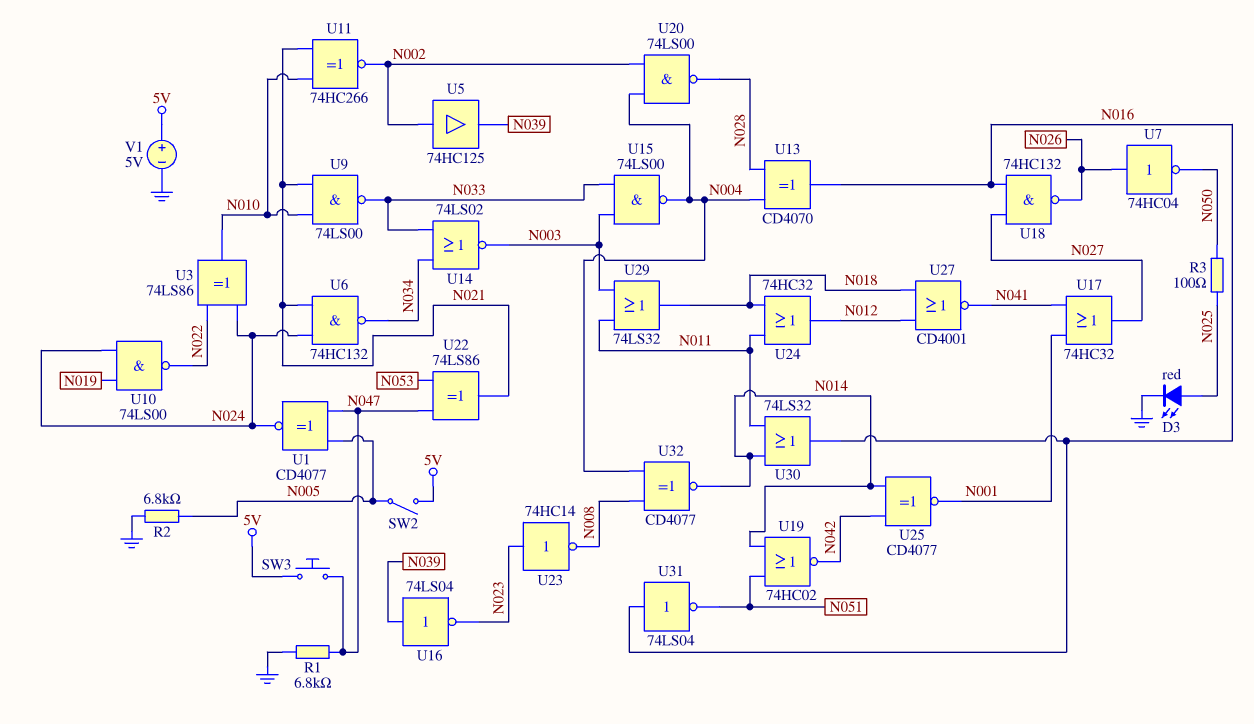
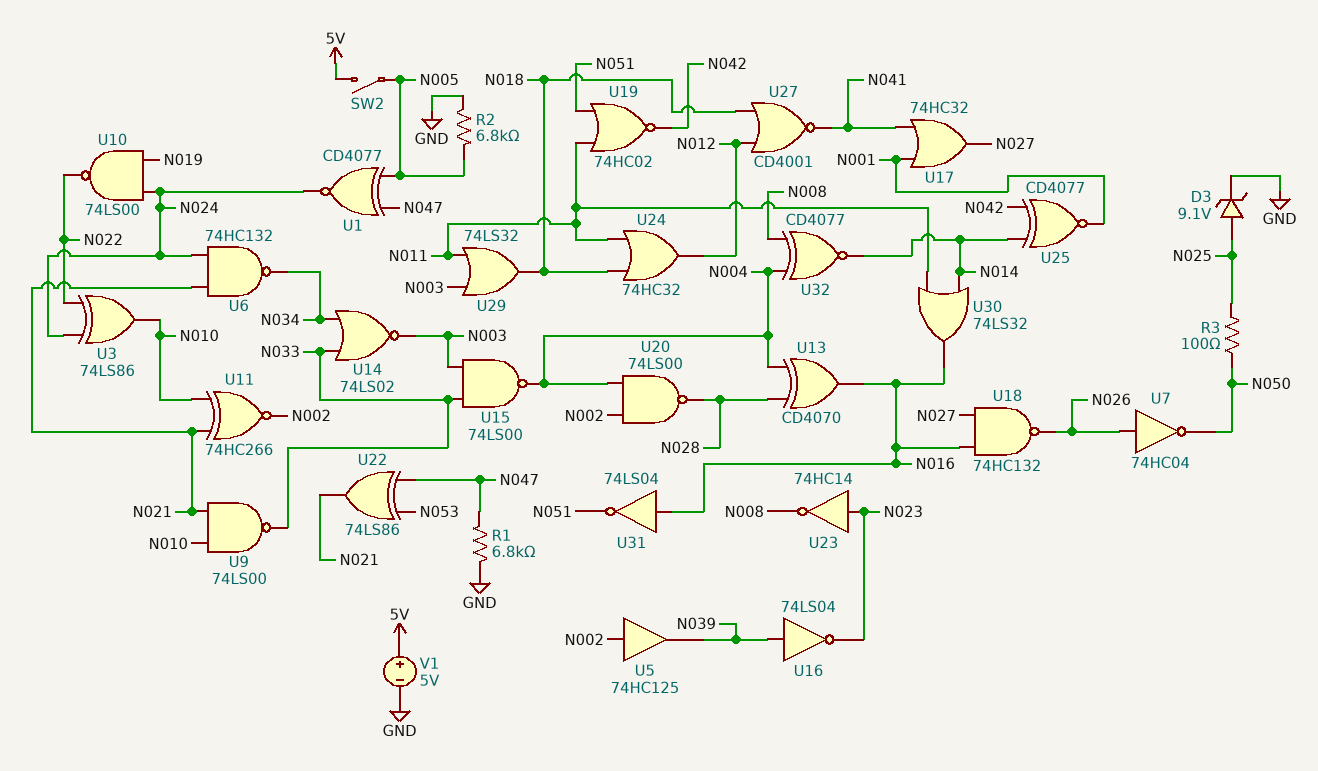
D3: LED red (A N025, K GND) -> zener 9.1V (A N025, K GND)
SW3: button (5V, N047) -> none
U19: NOR 74HC02 (in N014, in N051, out N042) -> NOR 74HC02 (in N011, in N051, out N042)

